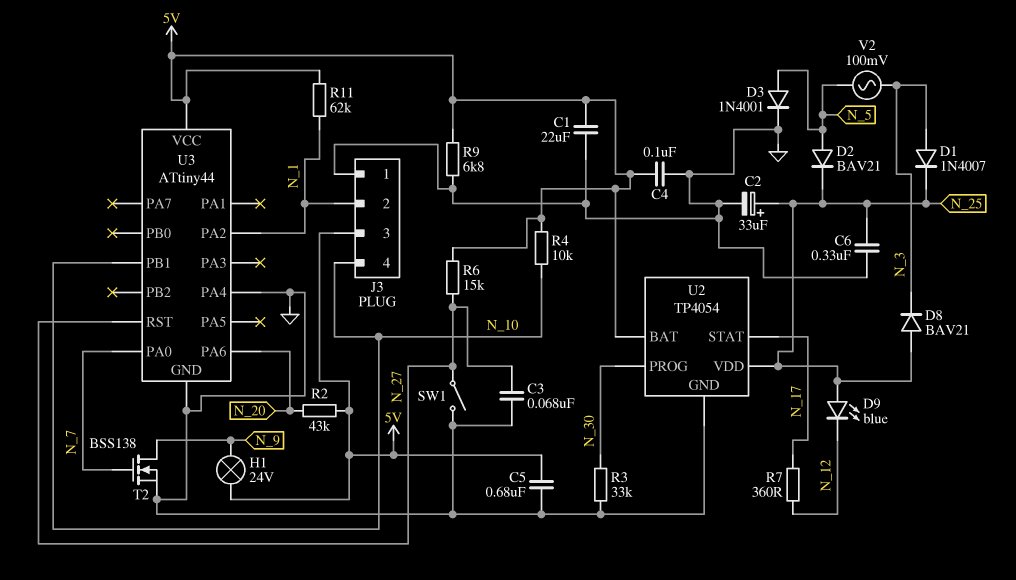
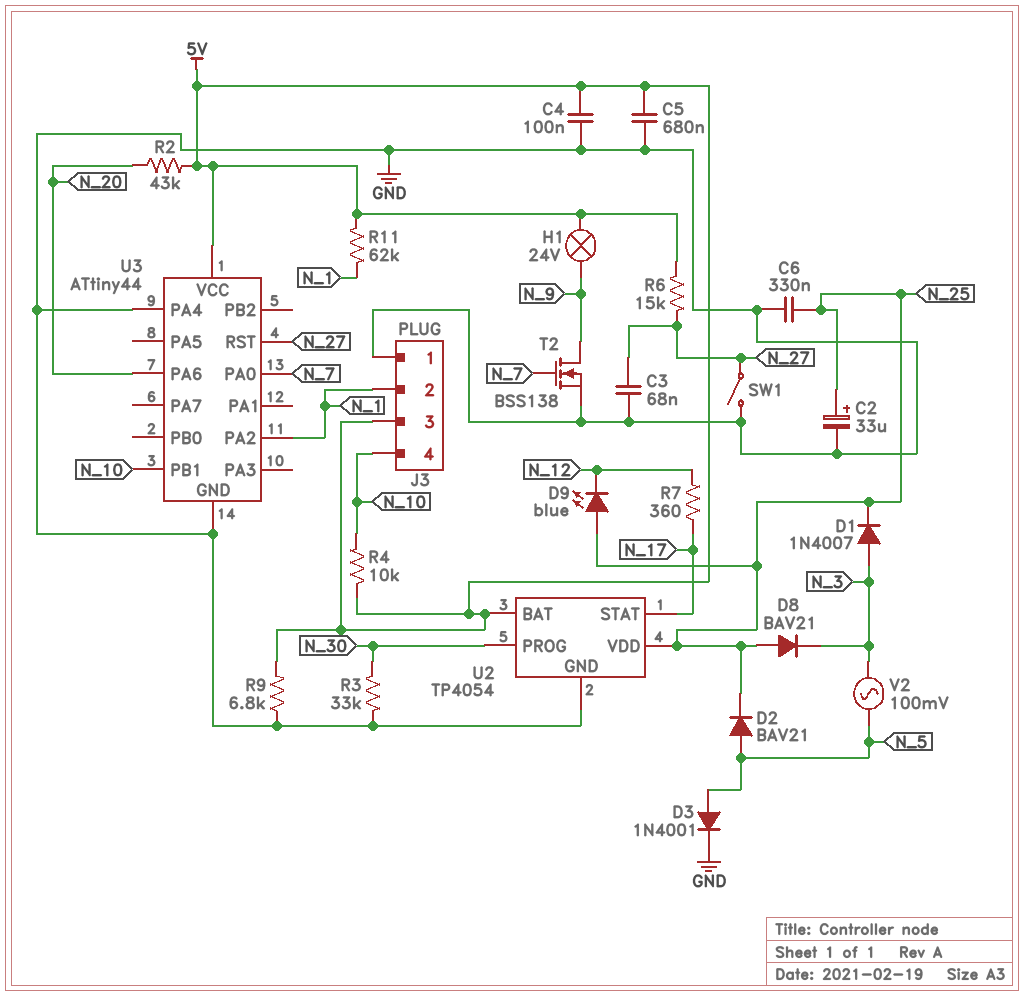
C1: 22uF (5V, GND) -> none

